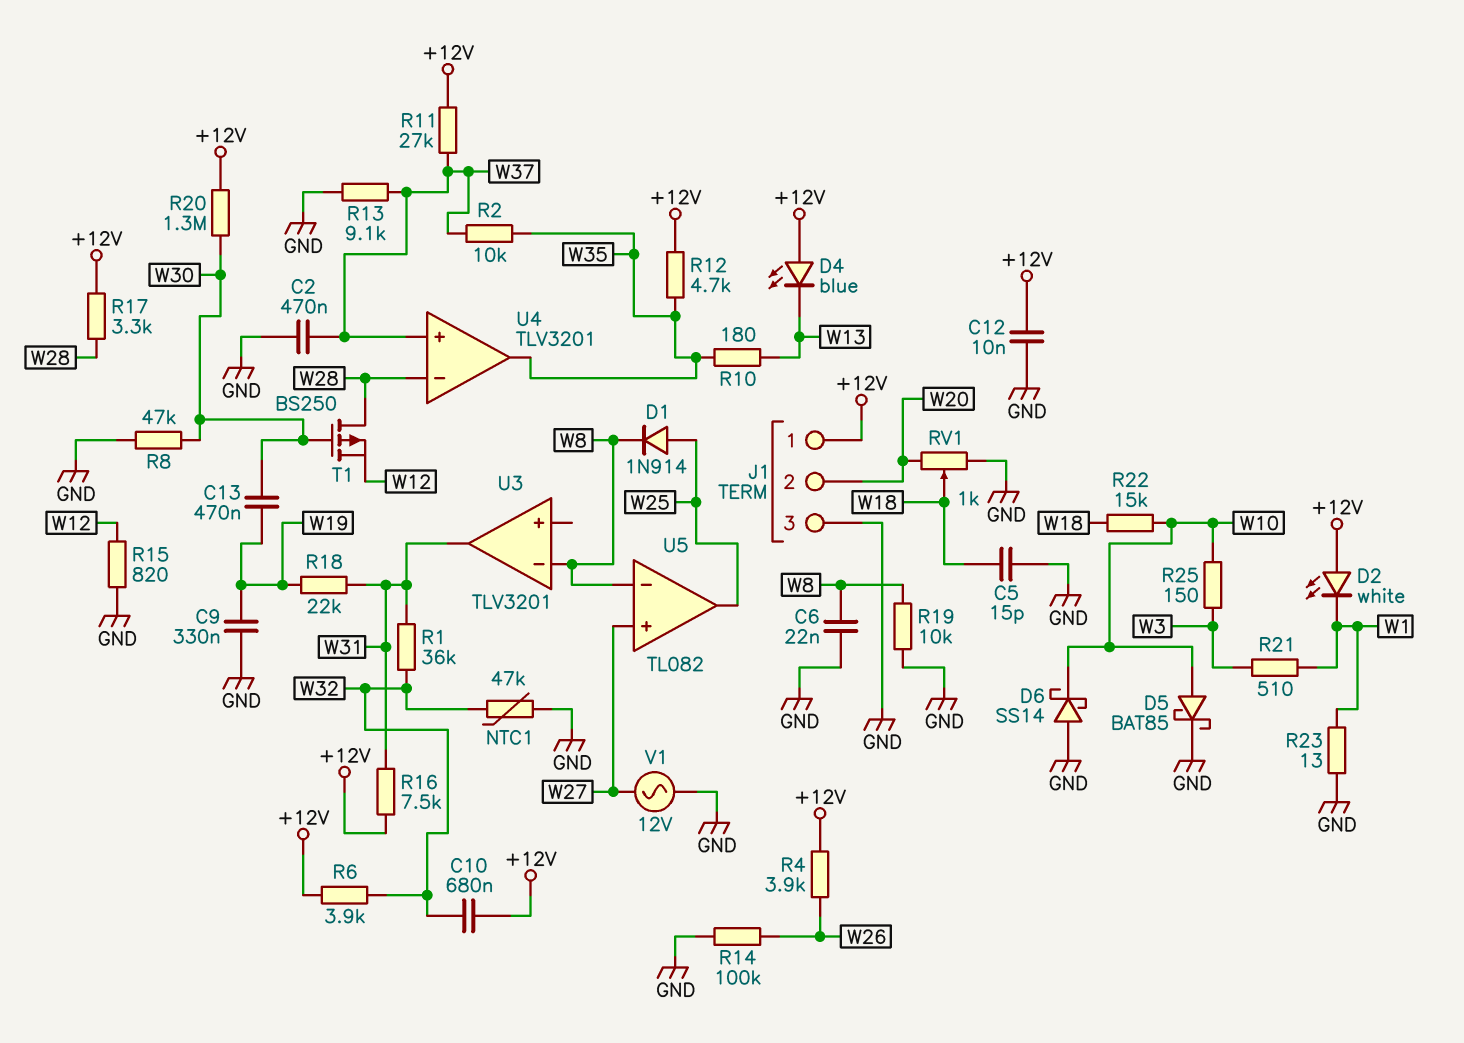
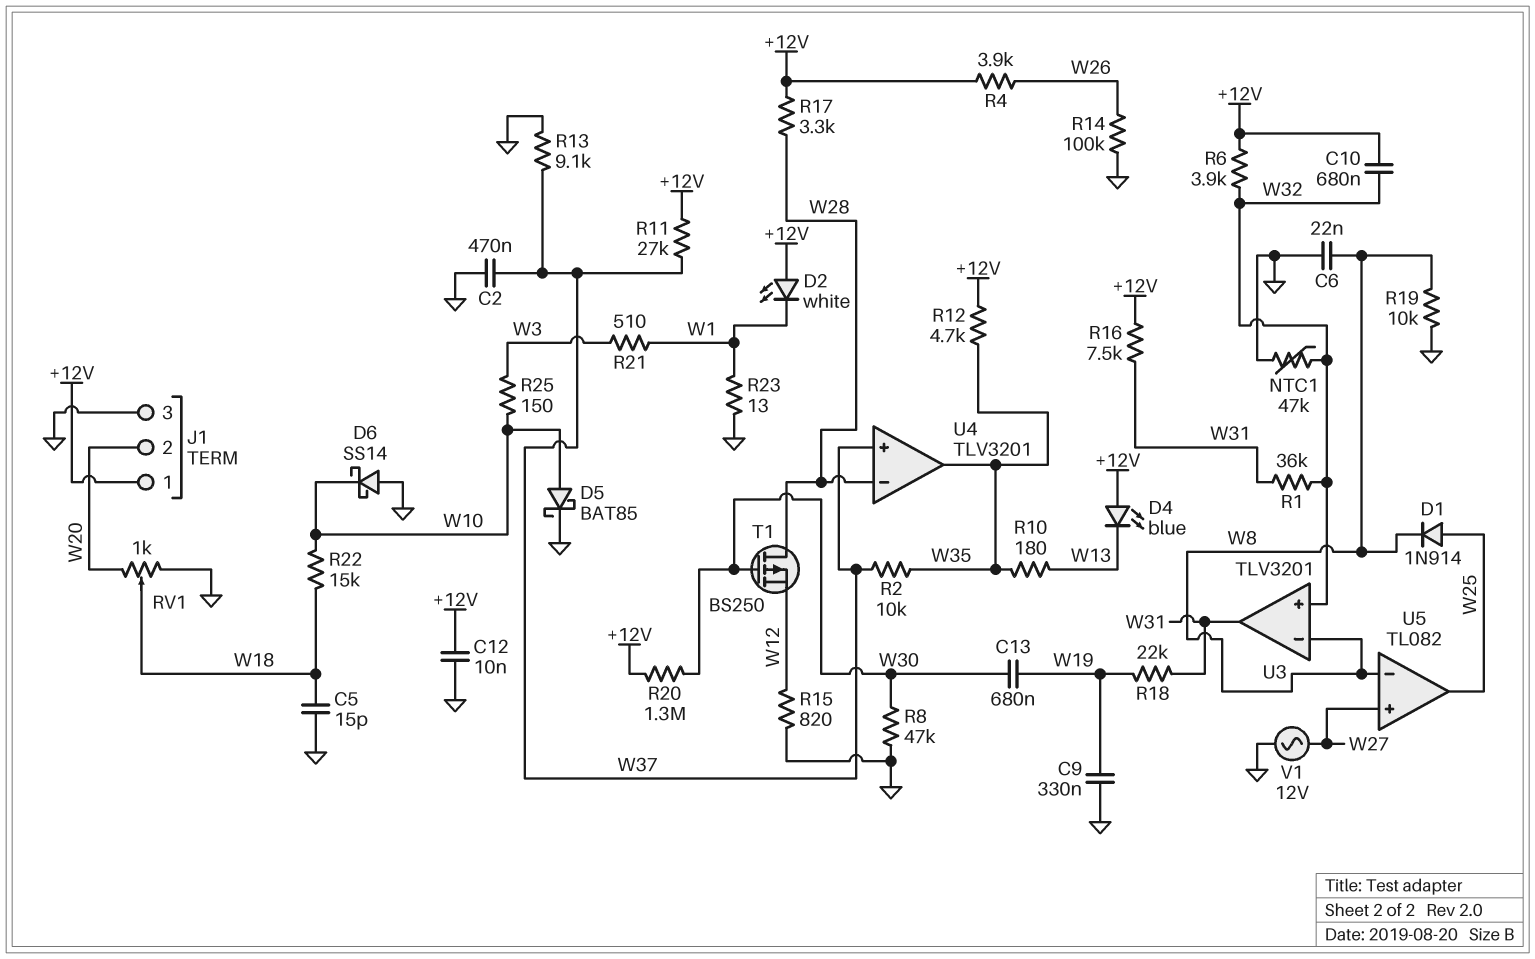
C13: 470nF (W19, W30) -> 680nF (W19, W30)
U3 pin in+: none -> W32

